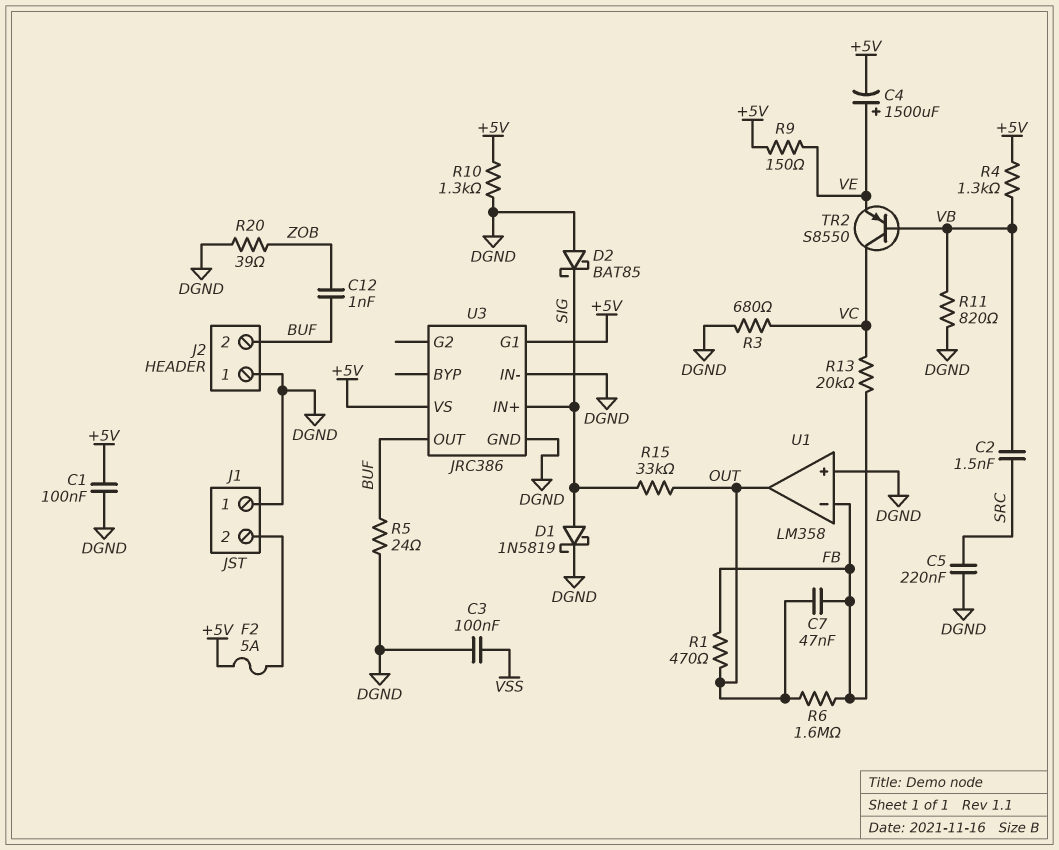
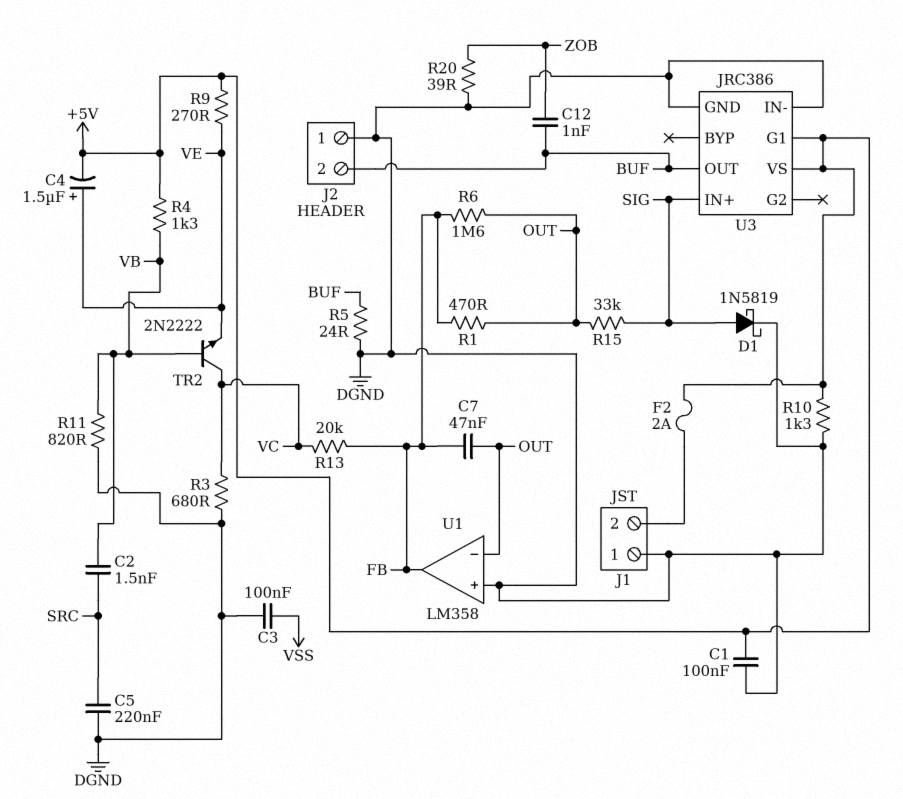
C4: 1500uF (plus VE, minus +5V) -> 1.5uF (plus VE, minus +5V)
D2: schottky BAT85 (A DGND, K SIG) -> none
F2: 5A (+5V, J1/2) -> 2A (+5V, J1/2)
R9: 150 (+5V, VE) -> 270 (+5V, VE)
TR2: PNP S8550 (B VB, C VC, E VE) -> NPN 2N2222 (B VB, C VC, E VE)
U1 pin in-: FB -> OUT
U1 pin out: OUT -> FB

